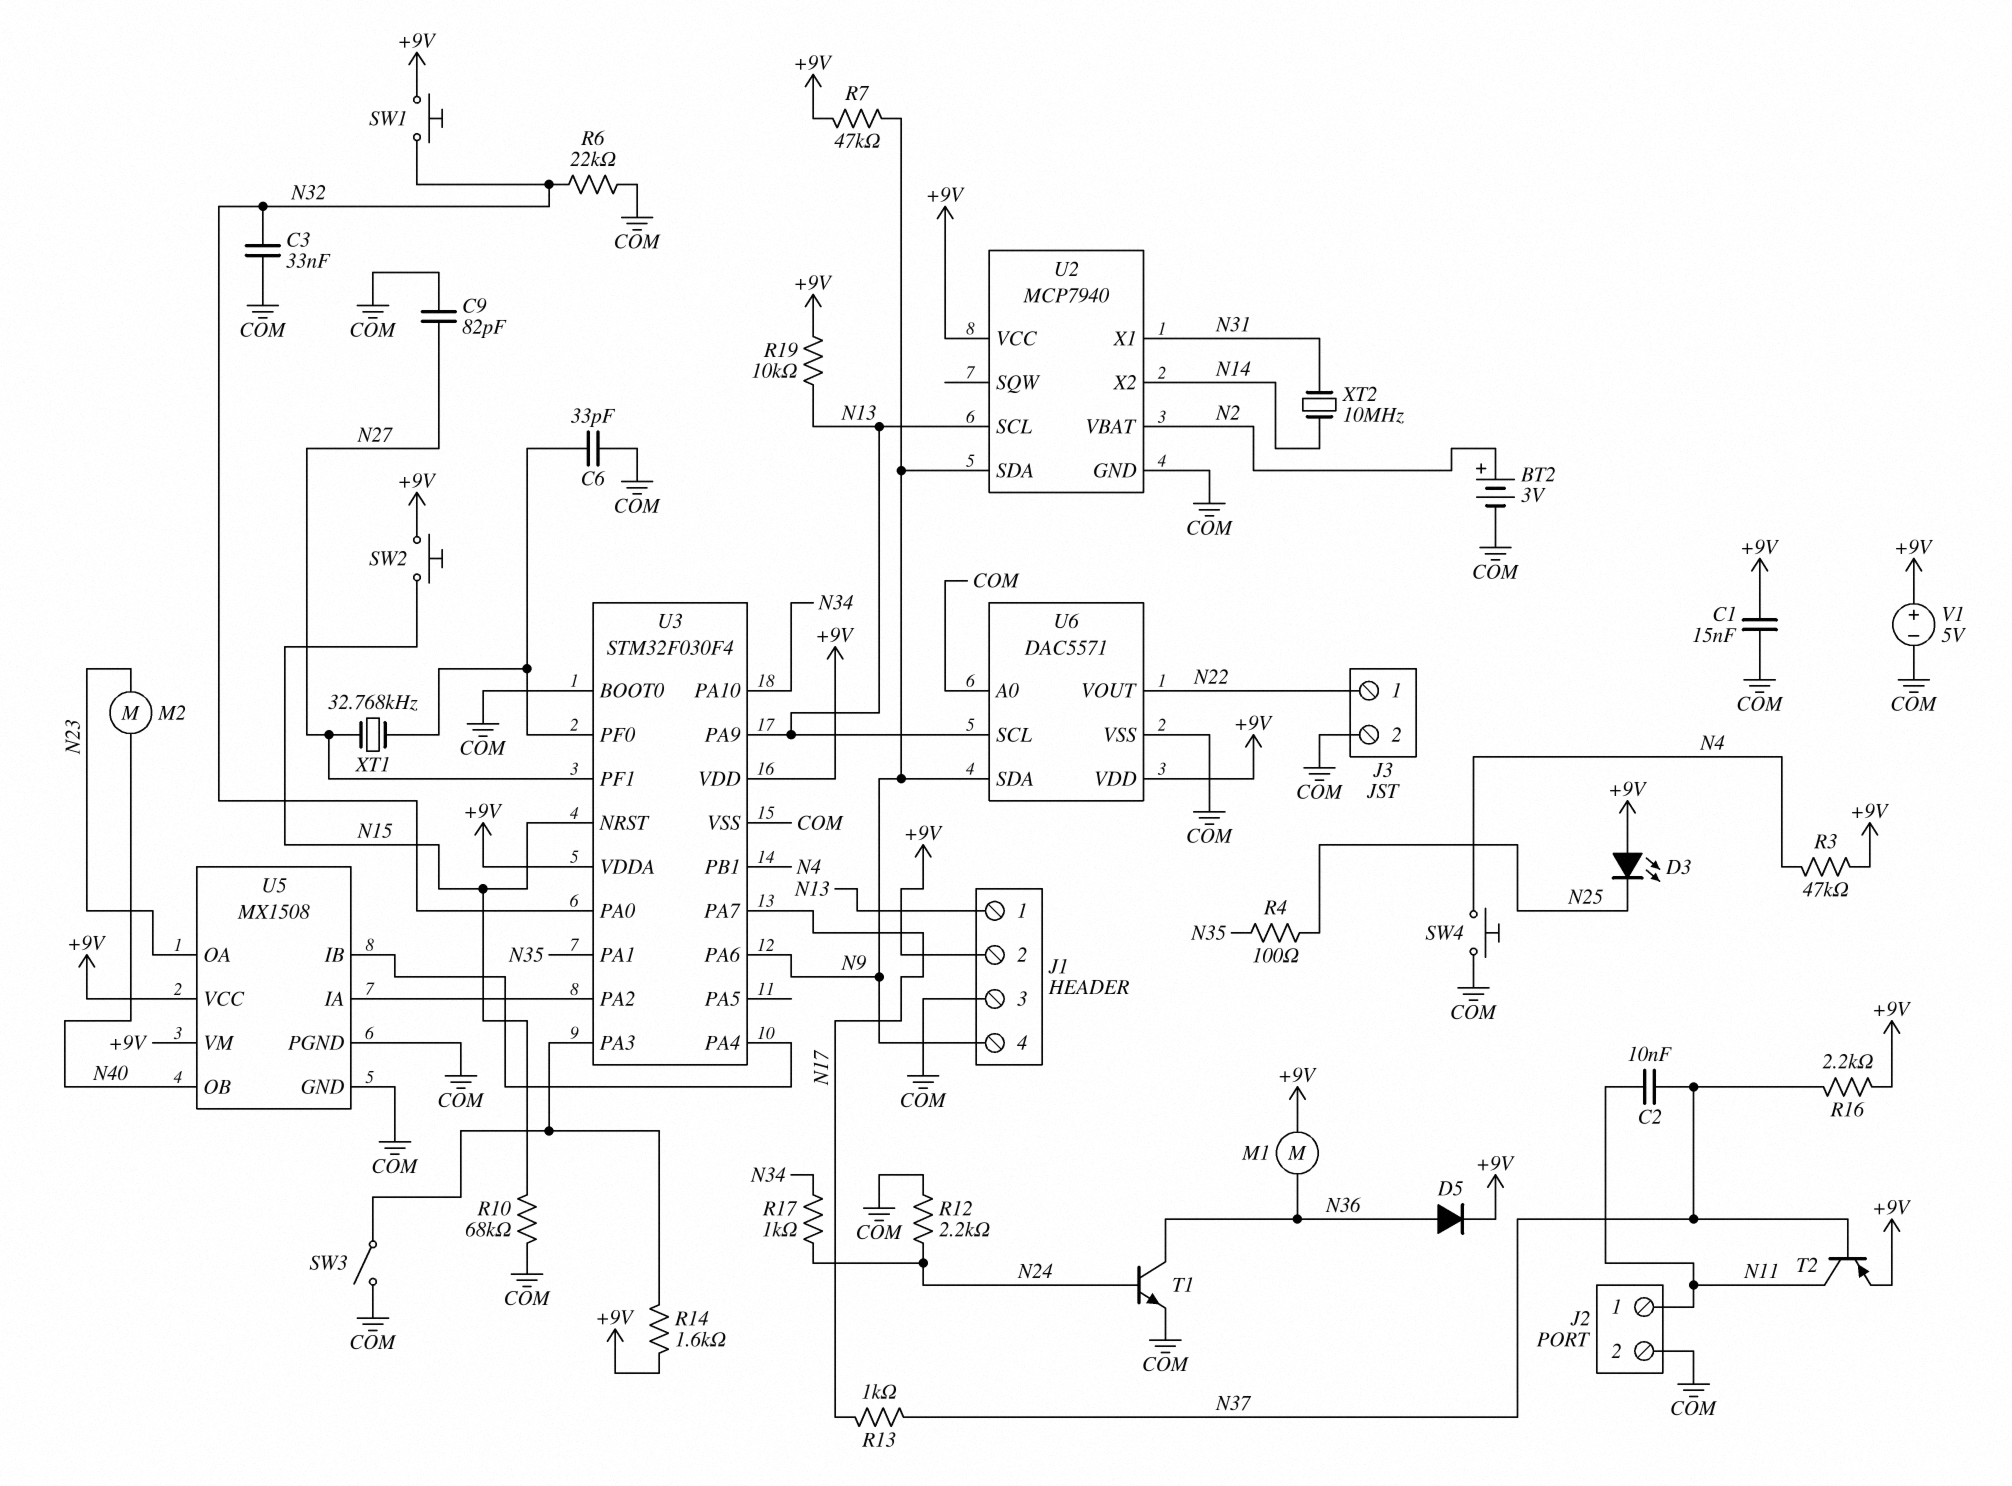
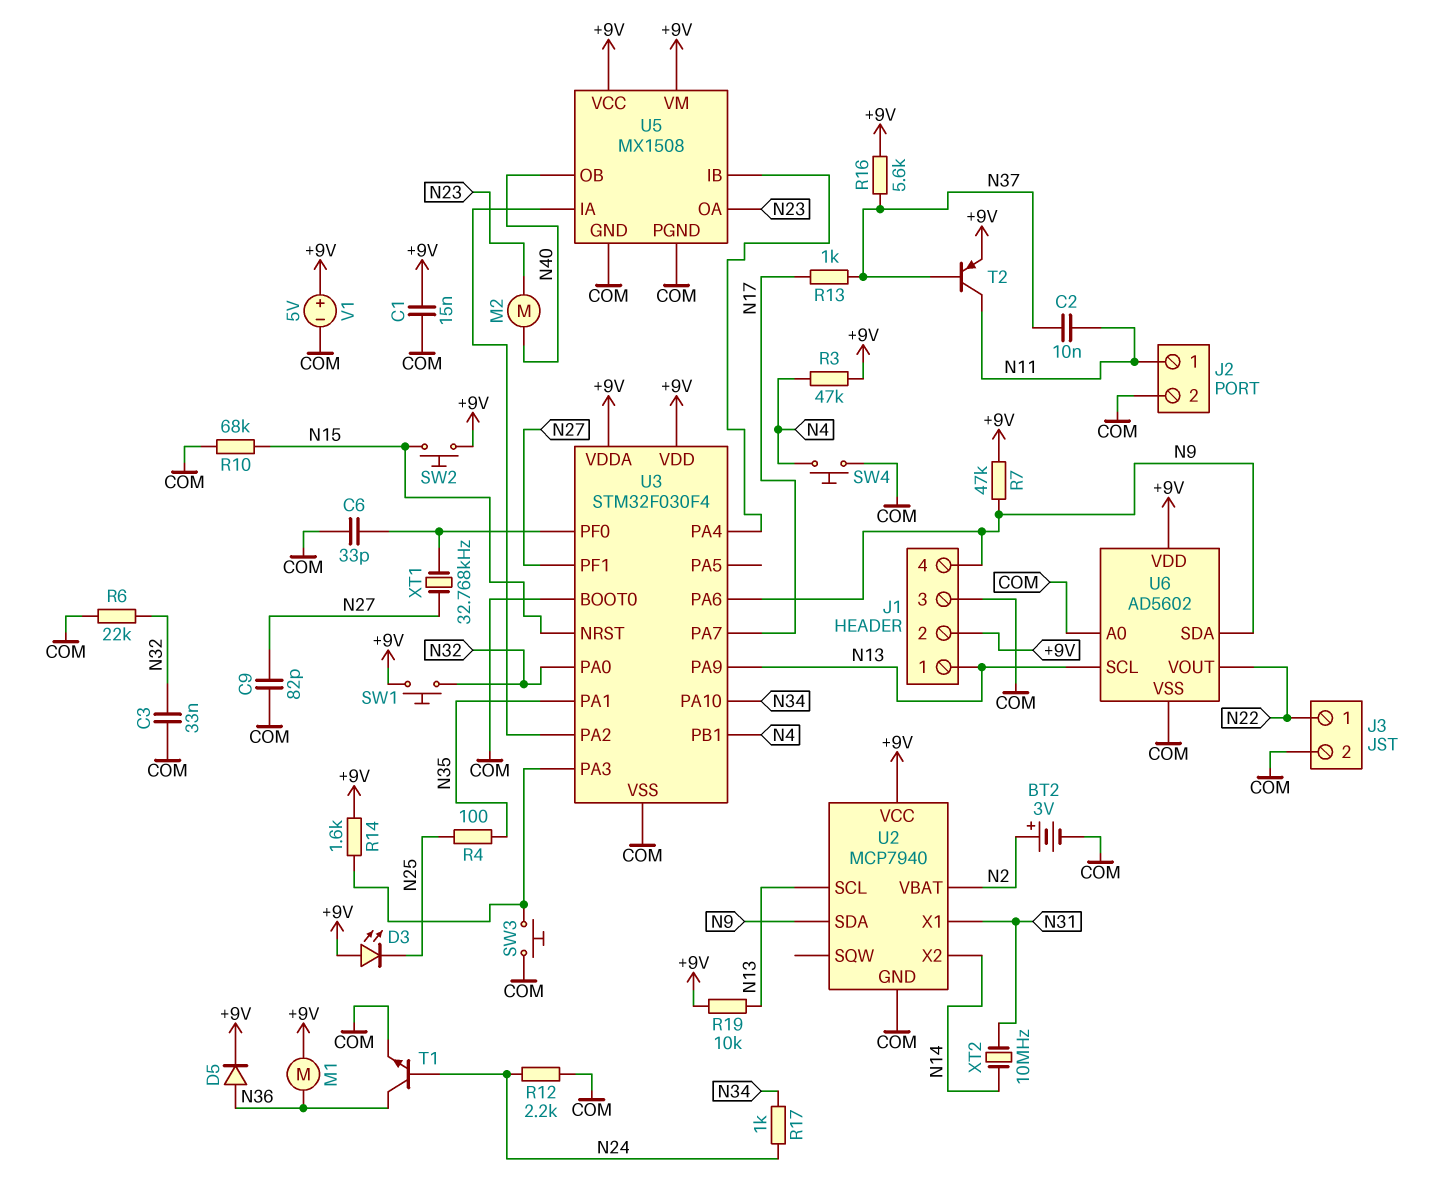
R16: 2.2k (+9V, N37) -> 5.6k (+9V, N37)
SW3: switch (COM, U3/PA3) -> button (COM, U3/PA3)
U6: DAC5571 -> AD5602

